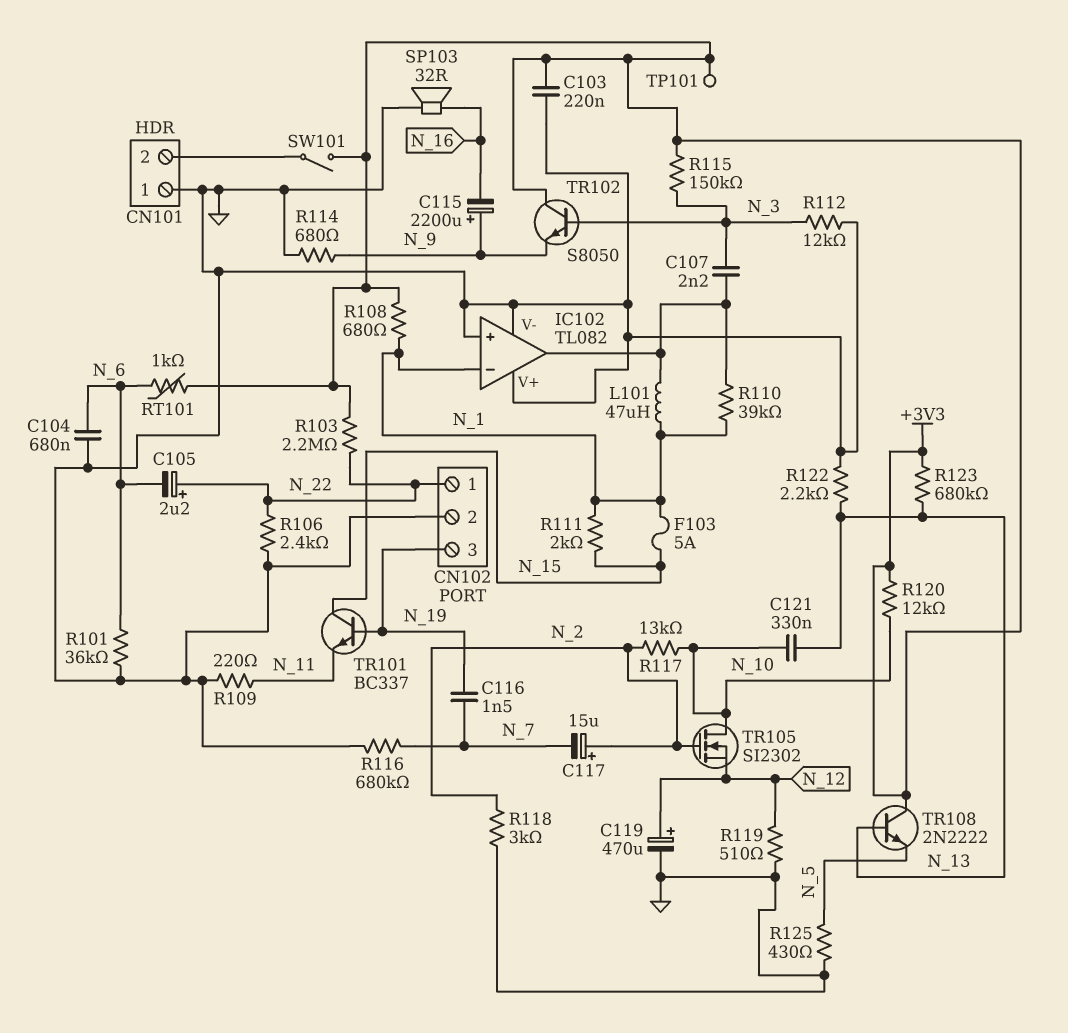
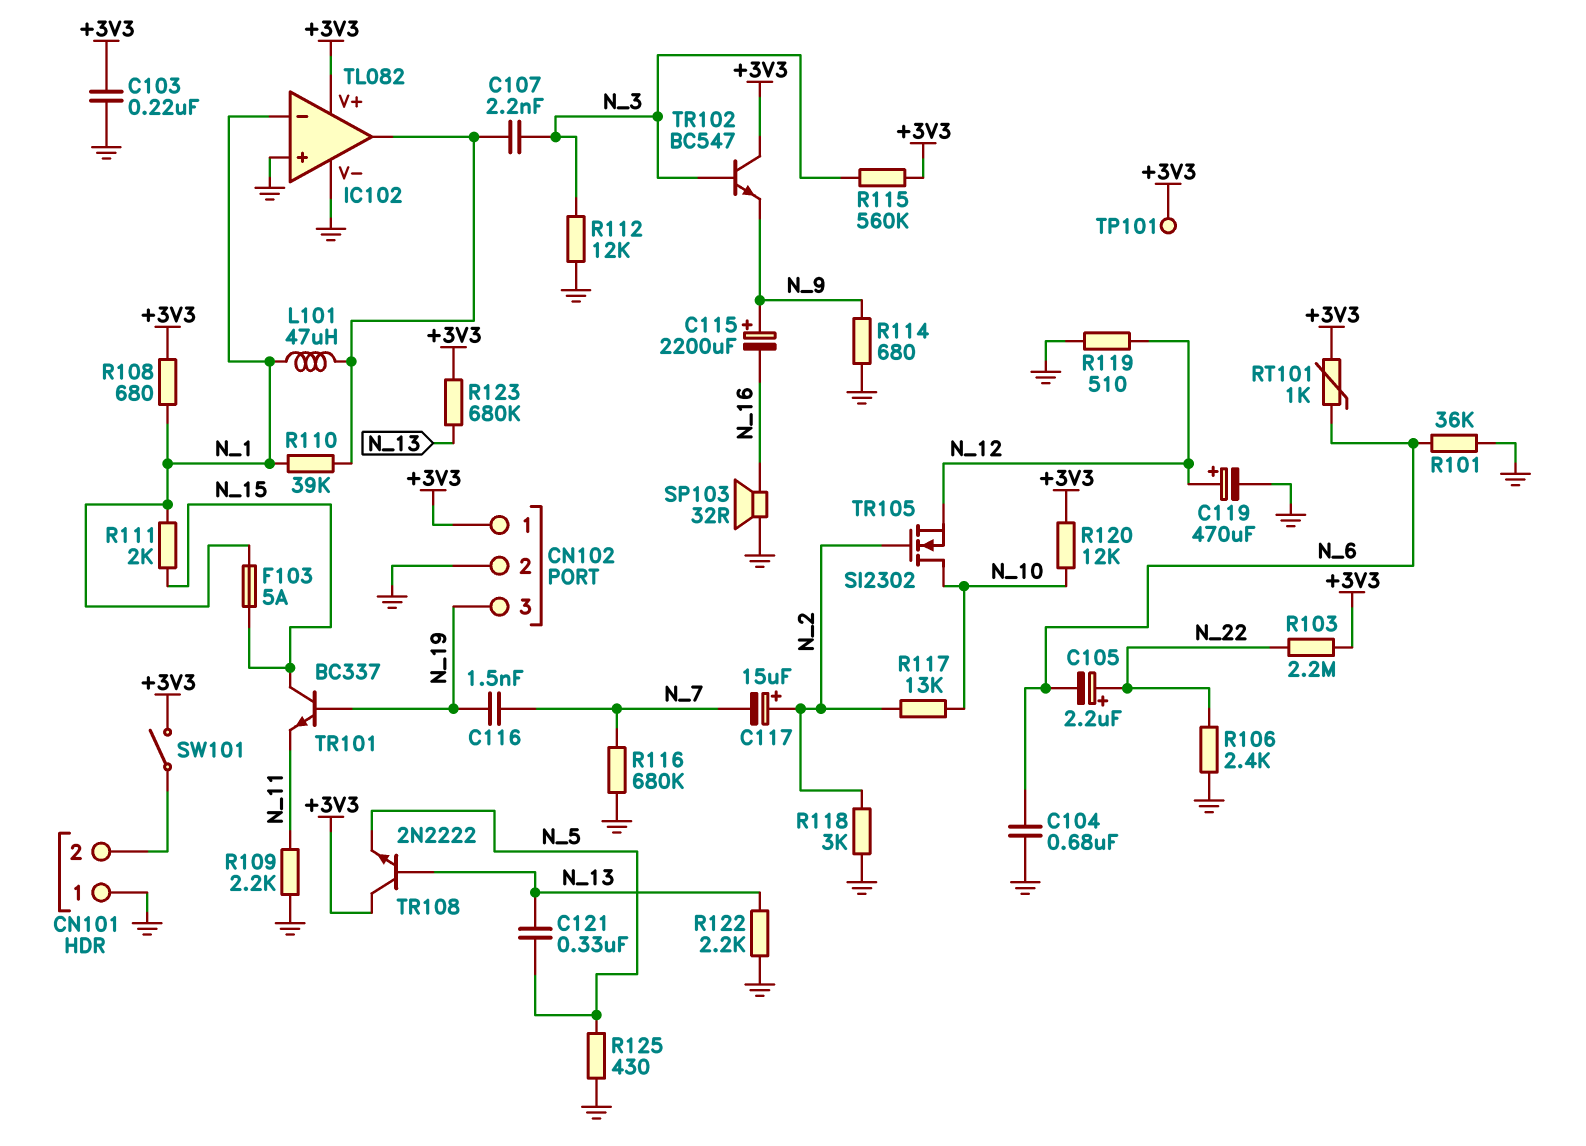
C121: 330nF (N_10, N_13) -> 330nF (N_5, N_13)
CN102 pin 1: N_22 -> +3V3
IC102 pin V+: GND -> +3V3
R109: 220 (GND, N_11) -> 2.2k (GND, N_11)
R115: 150k (+3V3, N_3) -> 560k (+3V3, N_3)
TR102: NPN S8050 (B N_3, C +3V3, E N_9) -> NPN BC547 (B N_3, C +3V3, E N_9)

